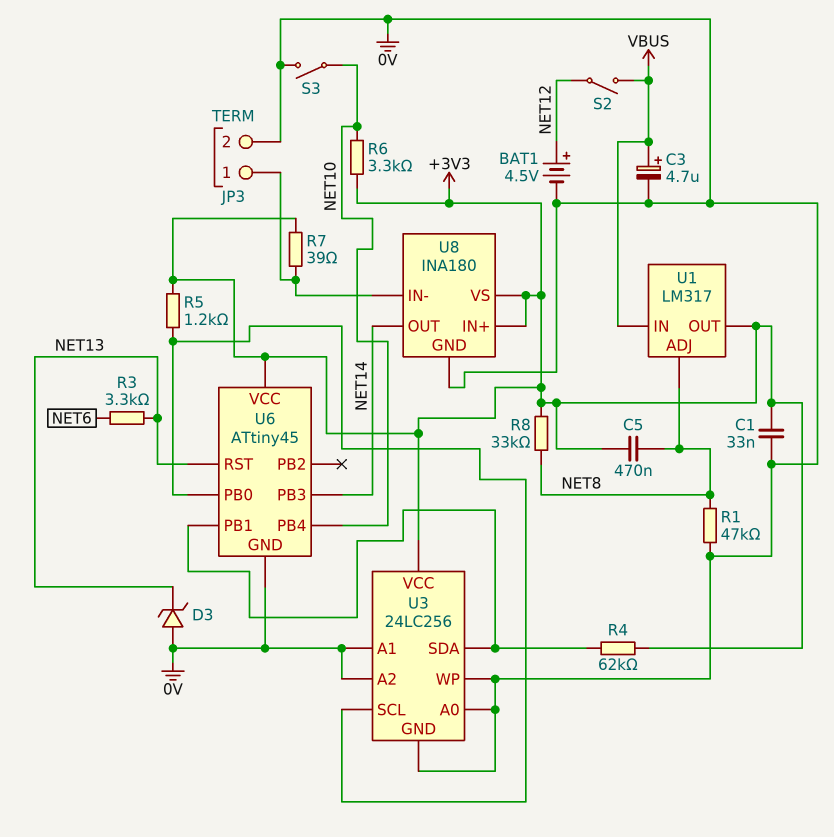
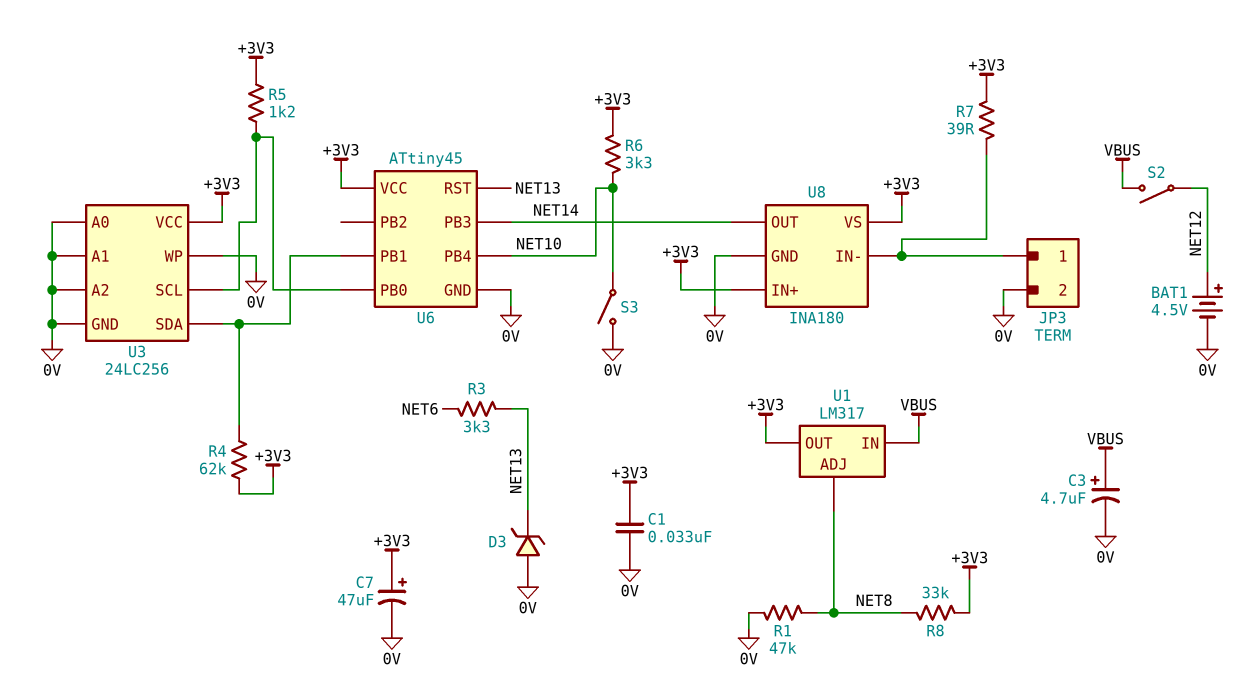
C5: 470nF (+3V3, NET8) -> none
C7: none -> 47uF (plus +3V3, minus 0V)

